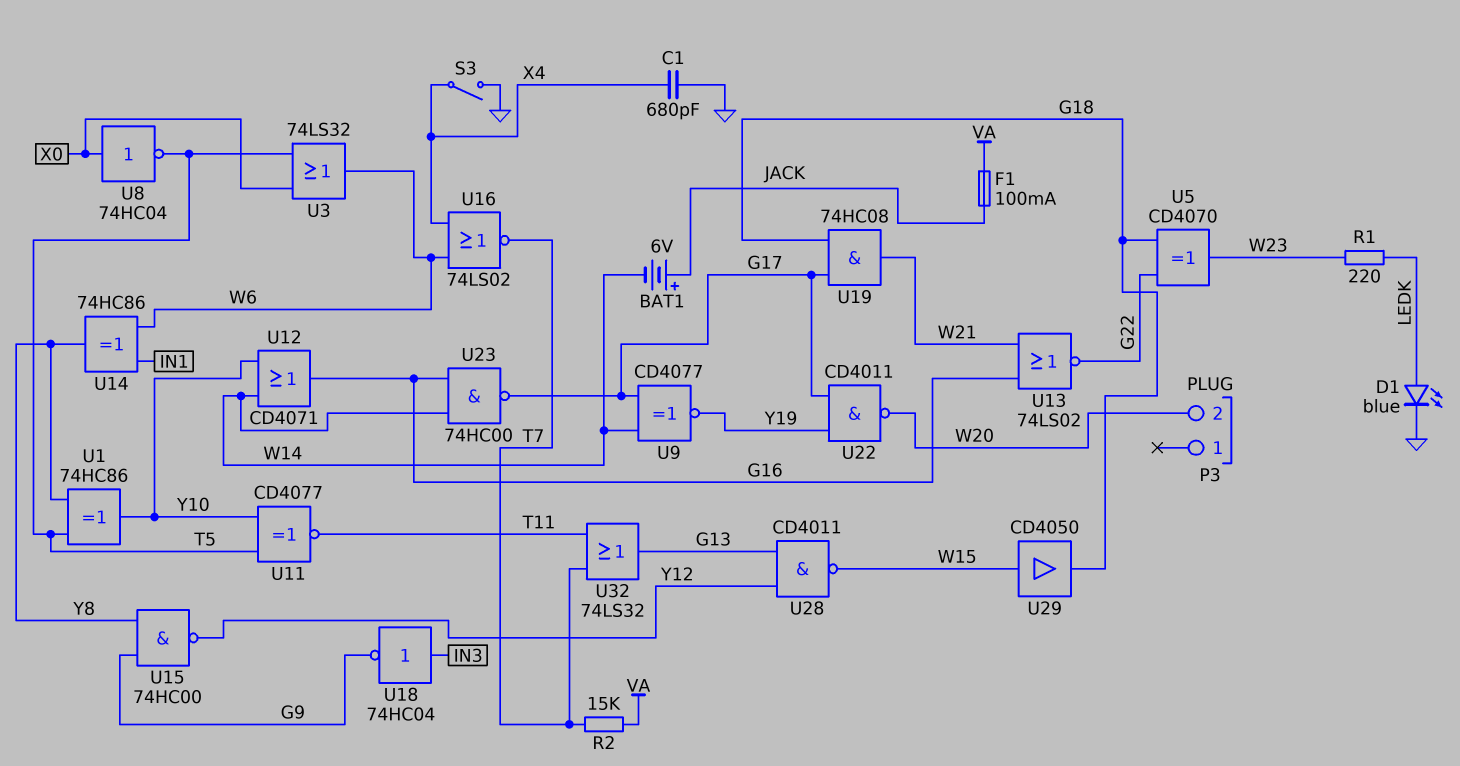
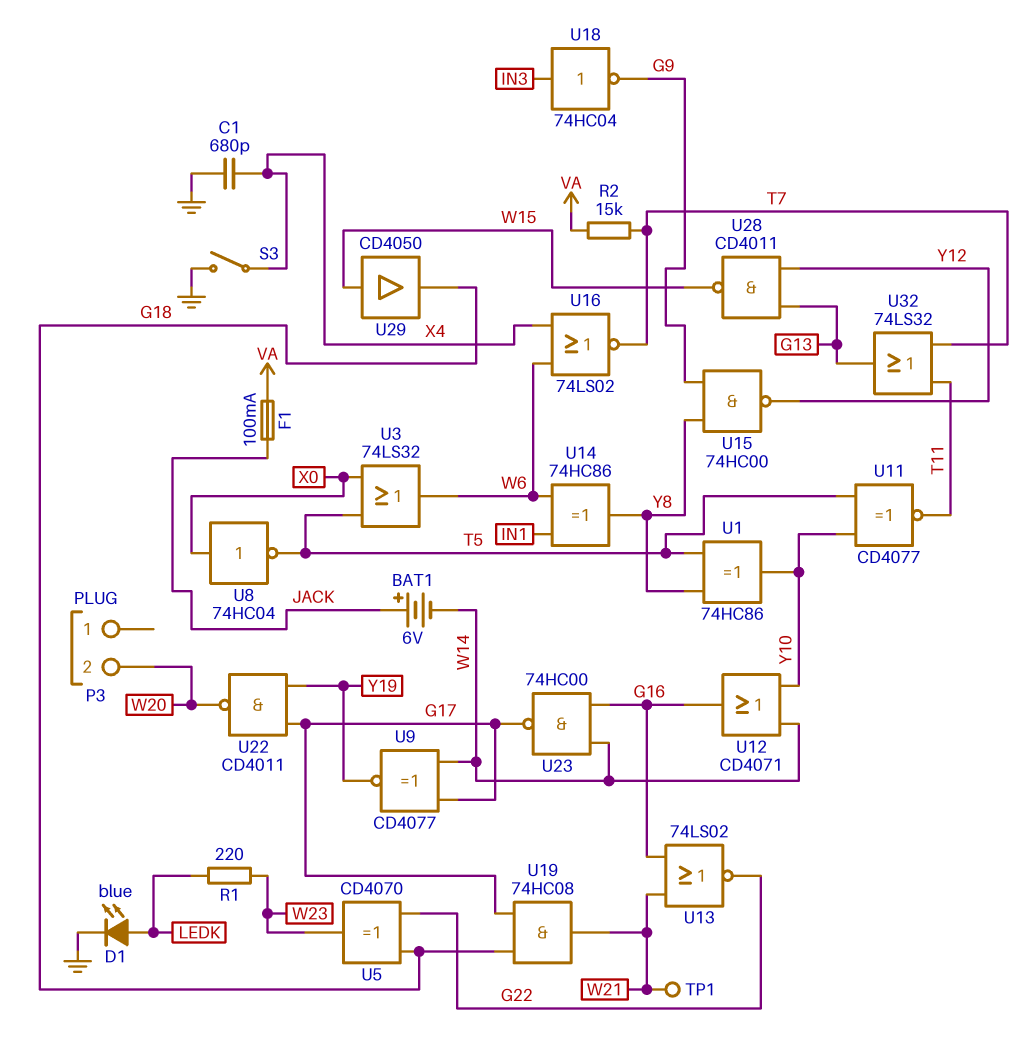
TP1: none -> test point (W21)

